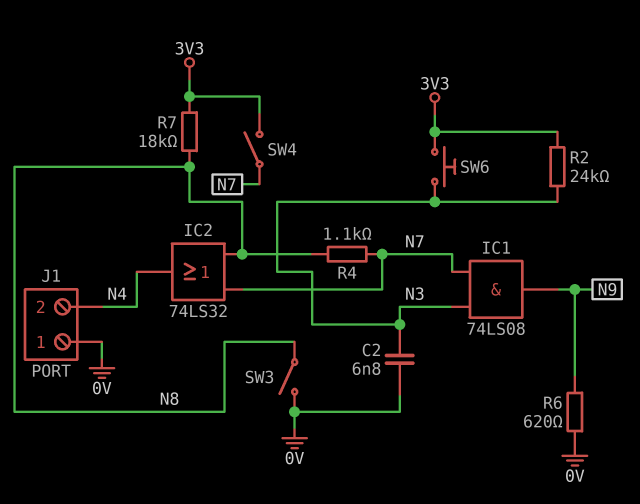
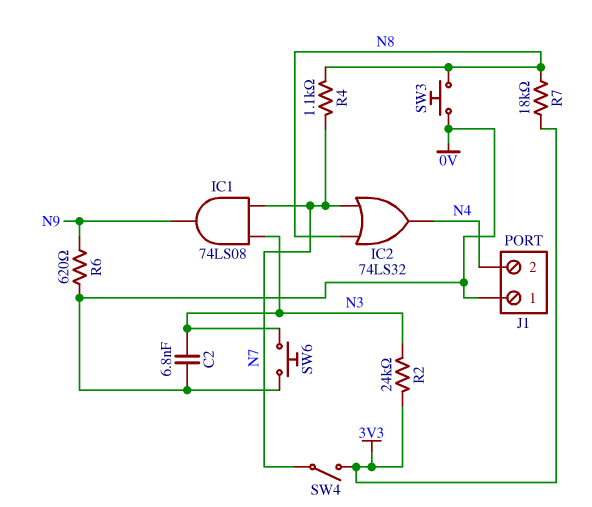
SW3: switch (0V, N8) -> button (0V, N8)
SW6: button (3V3, N3) -> button (0V, N3)

